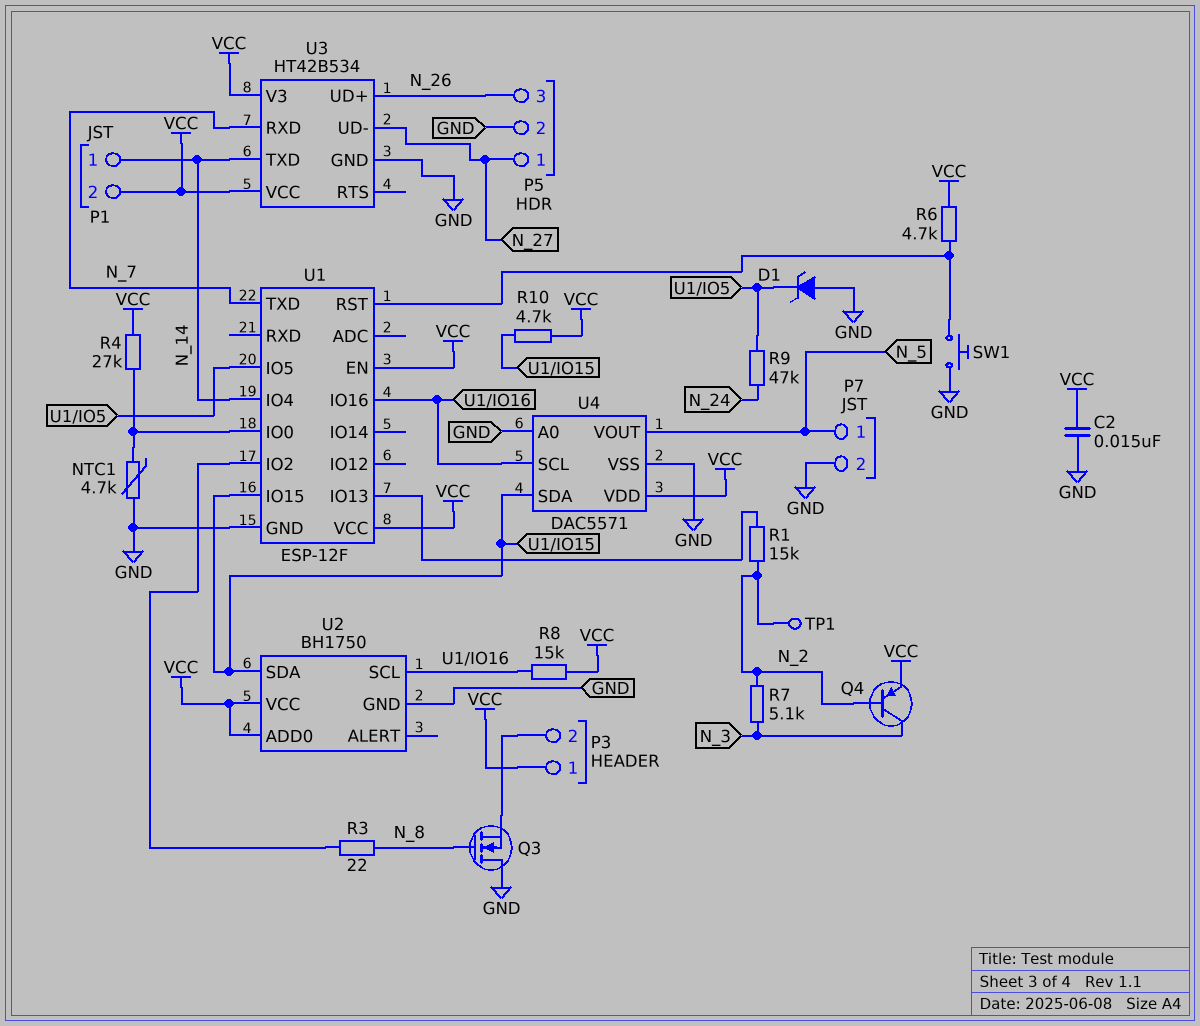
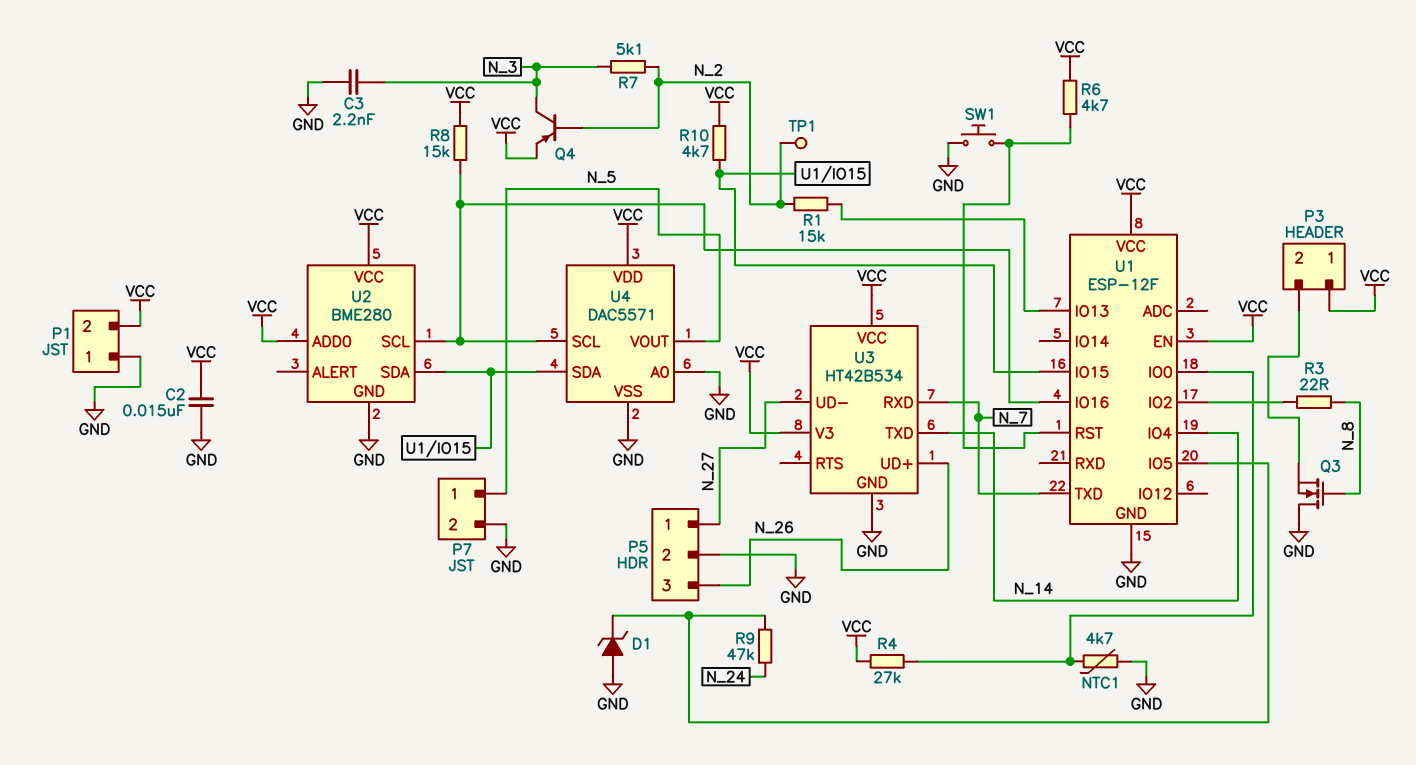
C3: none -> 2.2nF (GND, N_3)
P1 pin 1: N_14 -> GND
U2: BH1750 -> BME280

